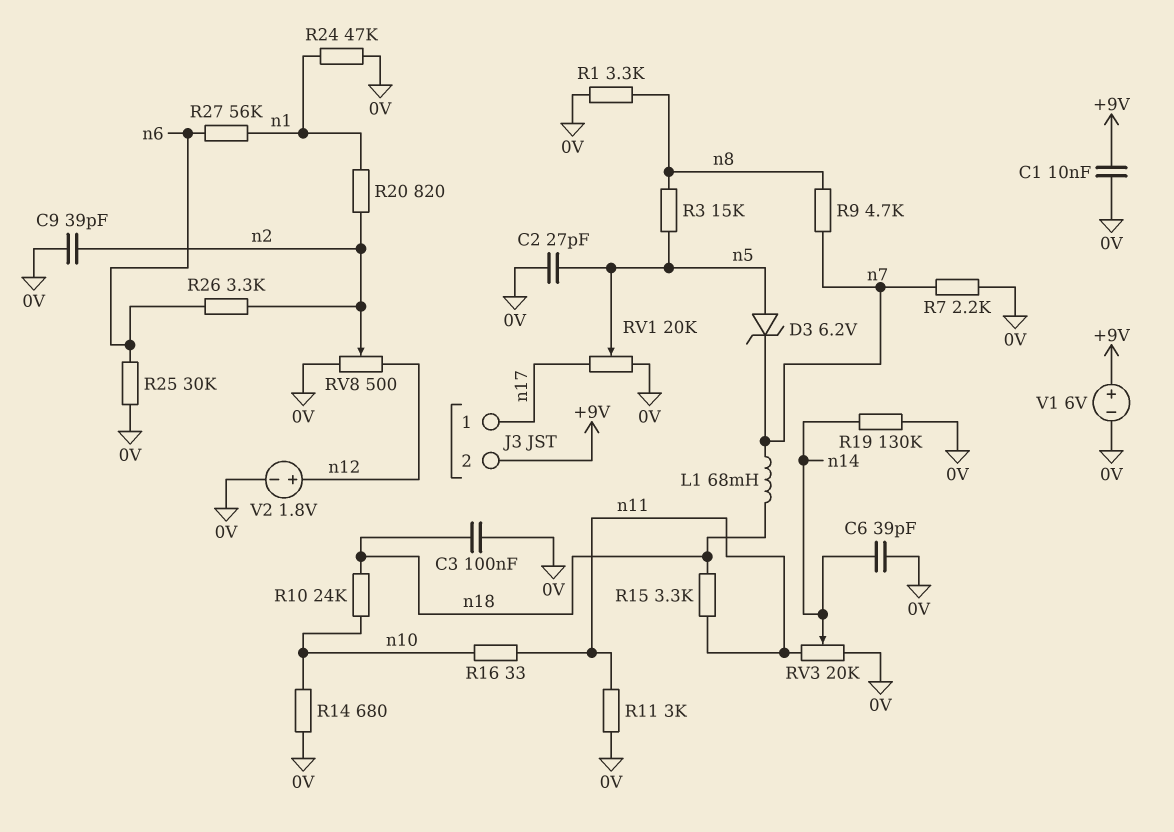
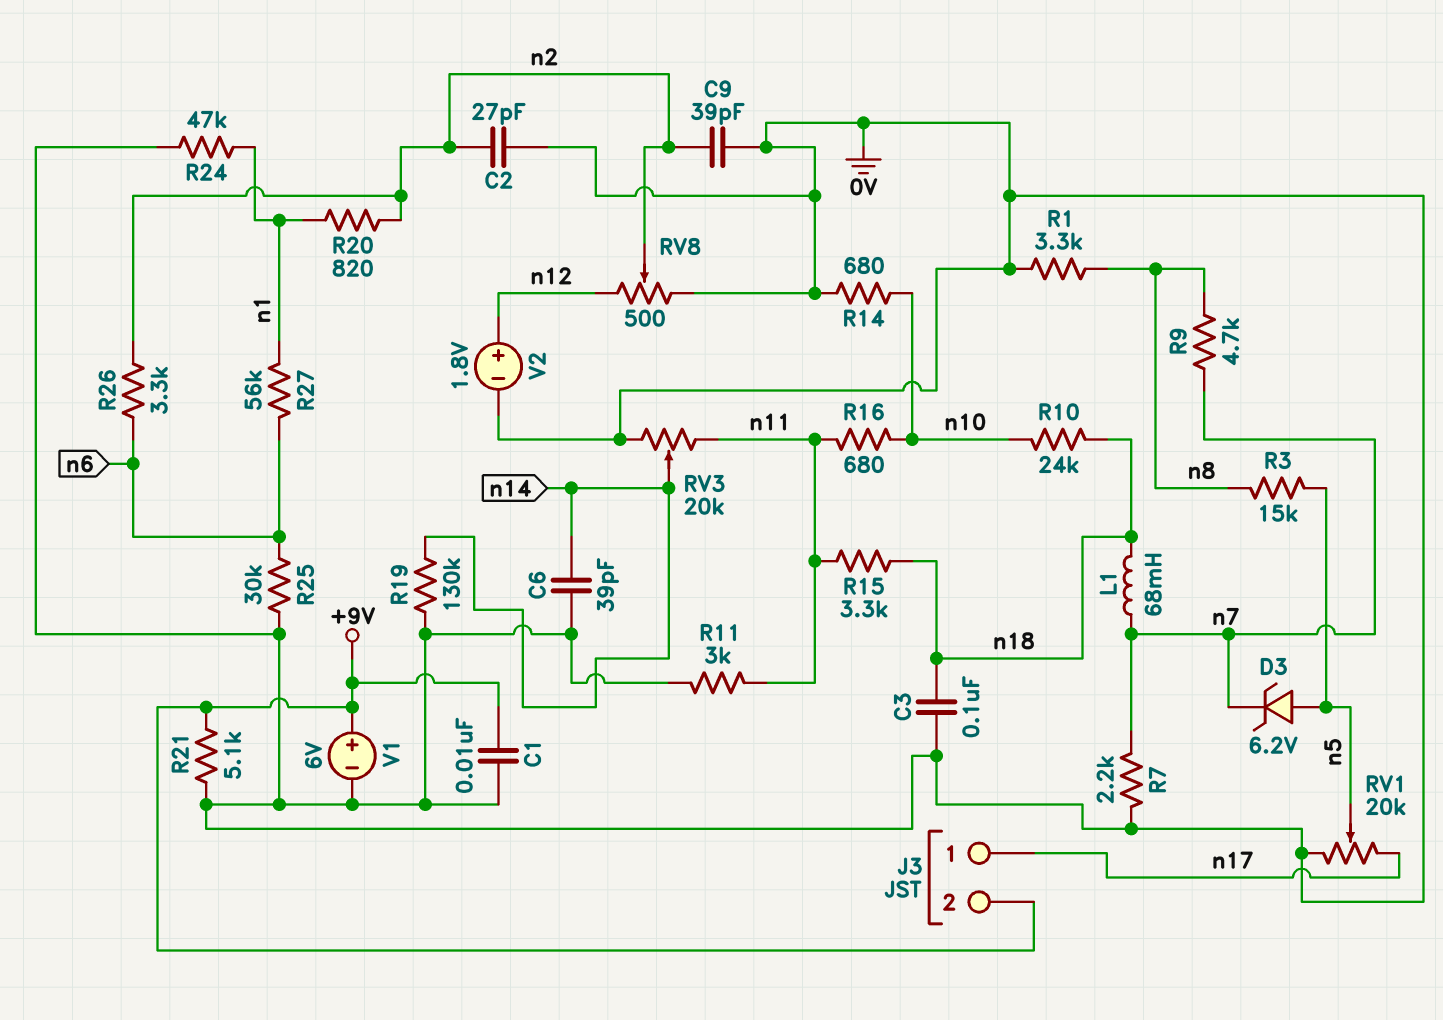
C2: 27pF (0V, n5) -> 27pF (0V, n2)
R16: 33 (n10, n11) -> 680 (n10, n11)
R21: none -> 5.1k (+9V, 0V)

